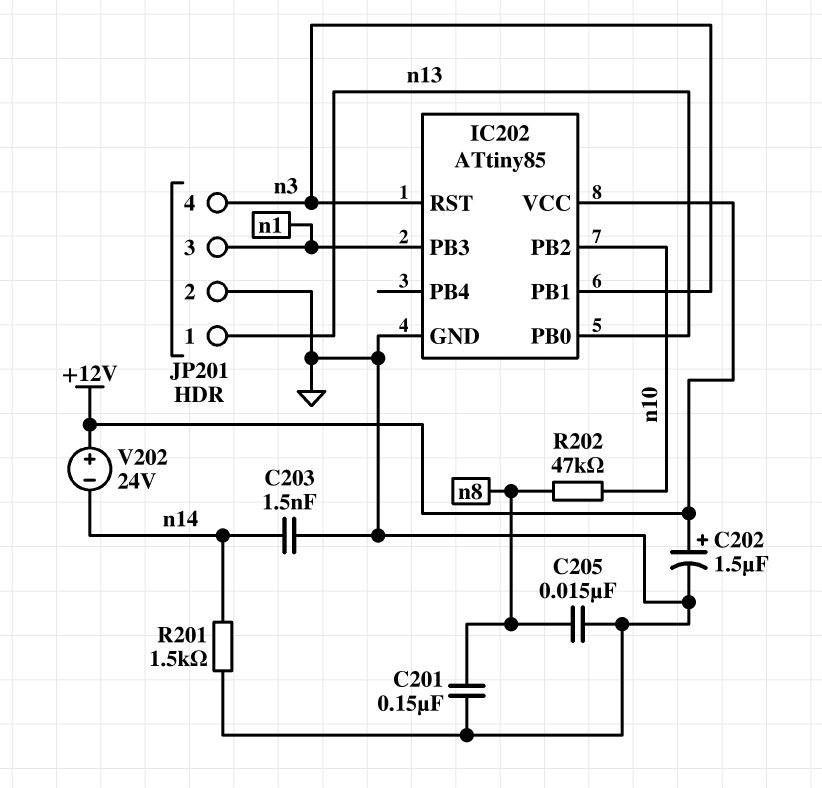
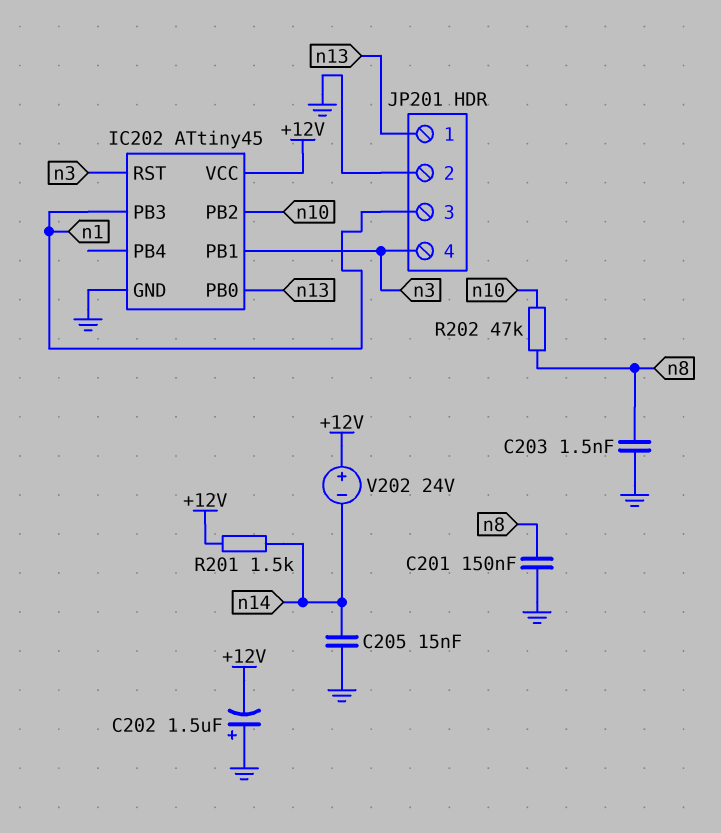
C202: 1.5uF (plus +12V, minus GND) -> 1.5uF (plus GND, minus +12V)
C203: 1.5nF (GND, n14) -> 1.5nF (GND, n8)
C205: 15nF (GND, n8) -> 15nF (GND, n14)
IC202: ATtiny85 -> ATtiny45
R201: 1.5k (GND, n14) -> 1.5k (+12V, n14)

